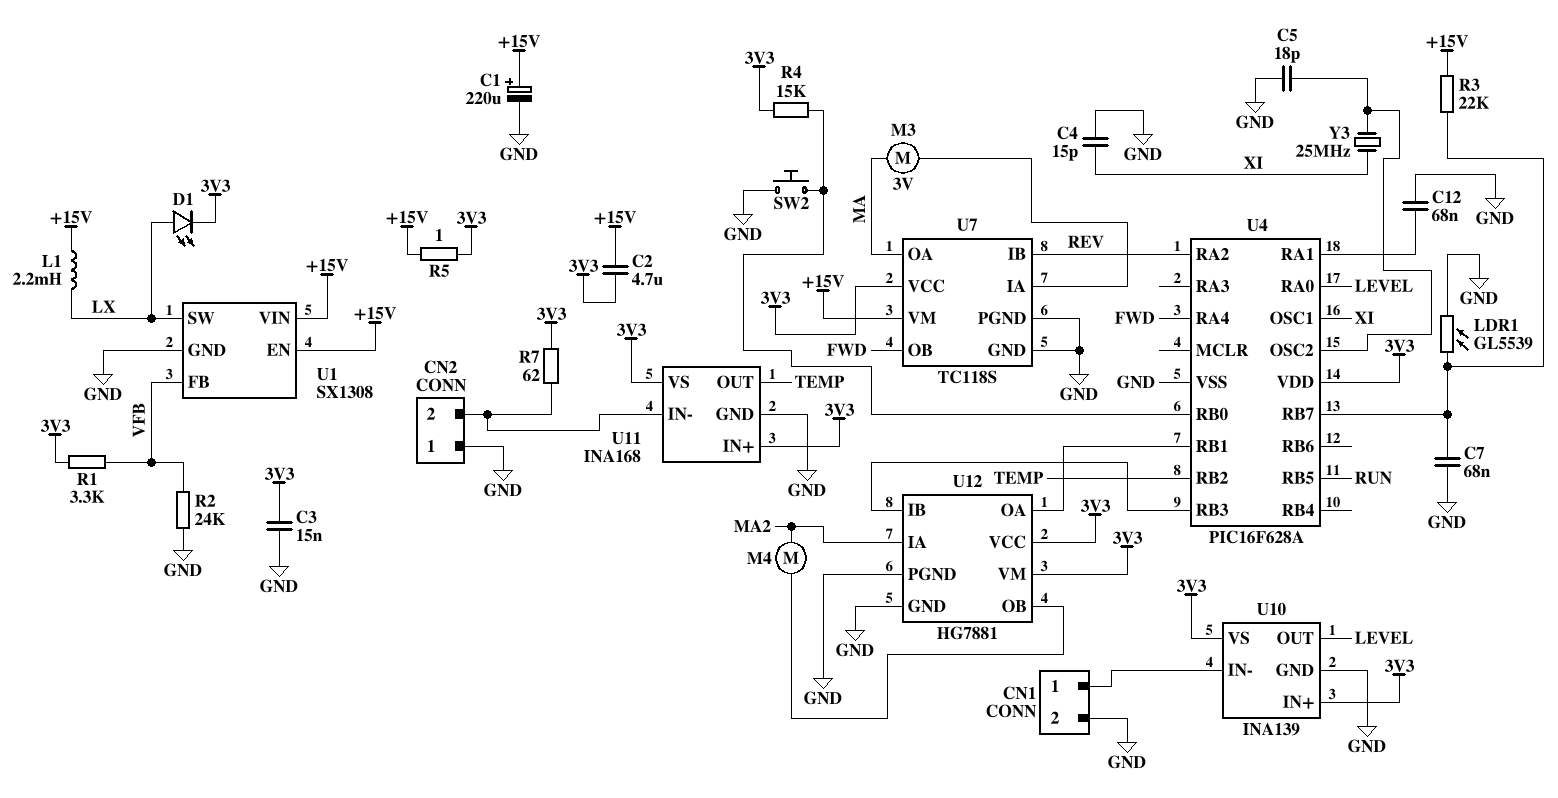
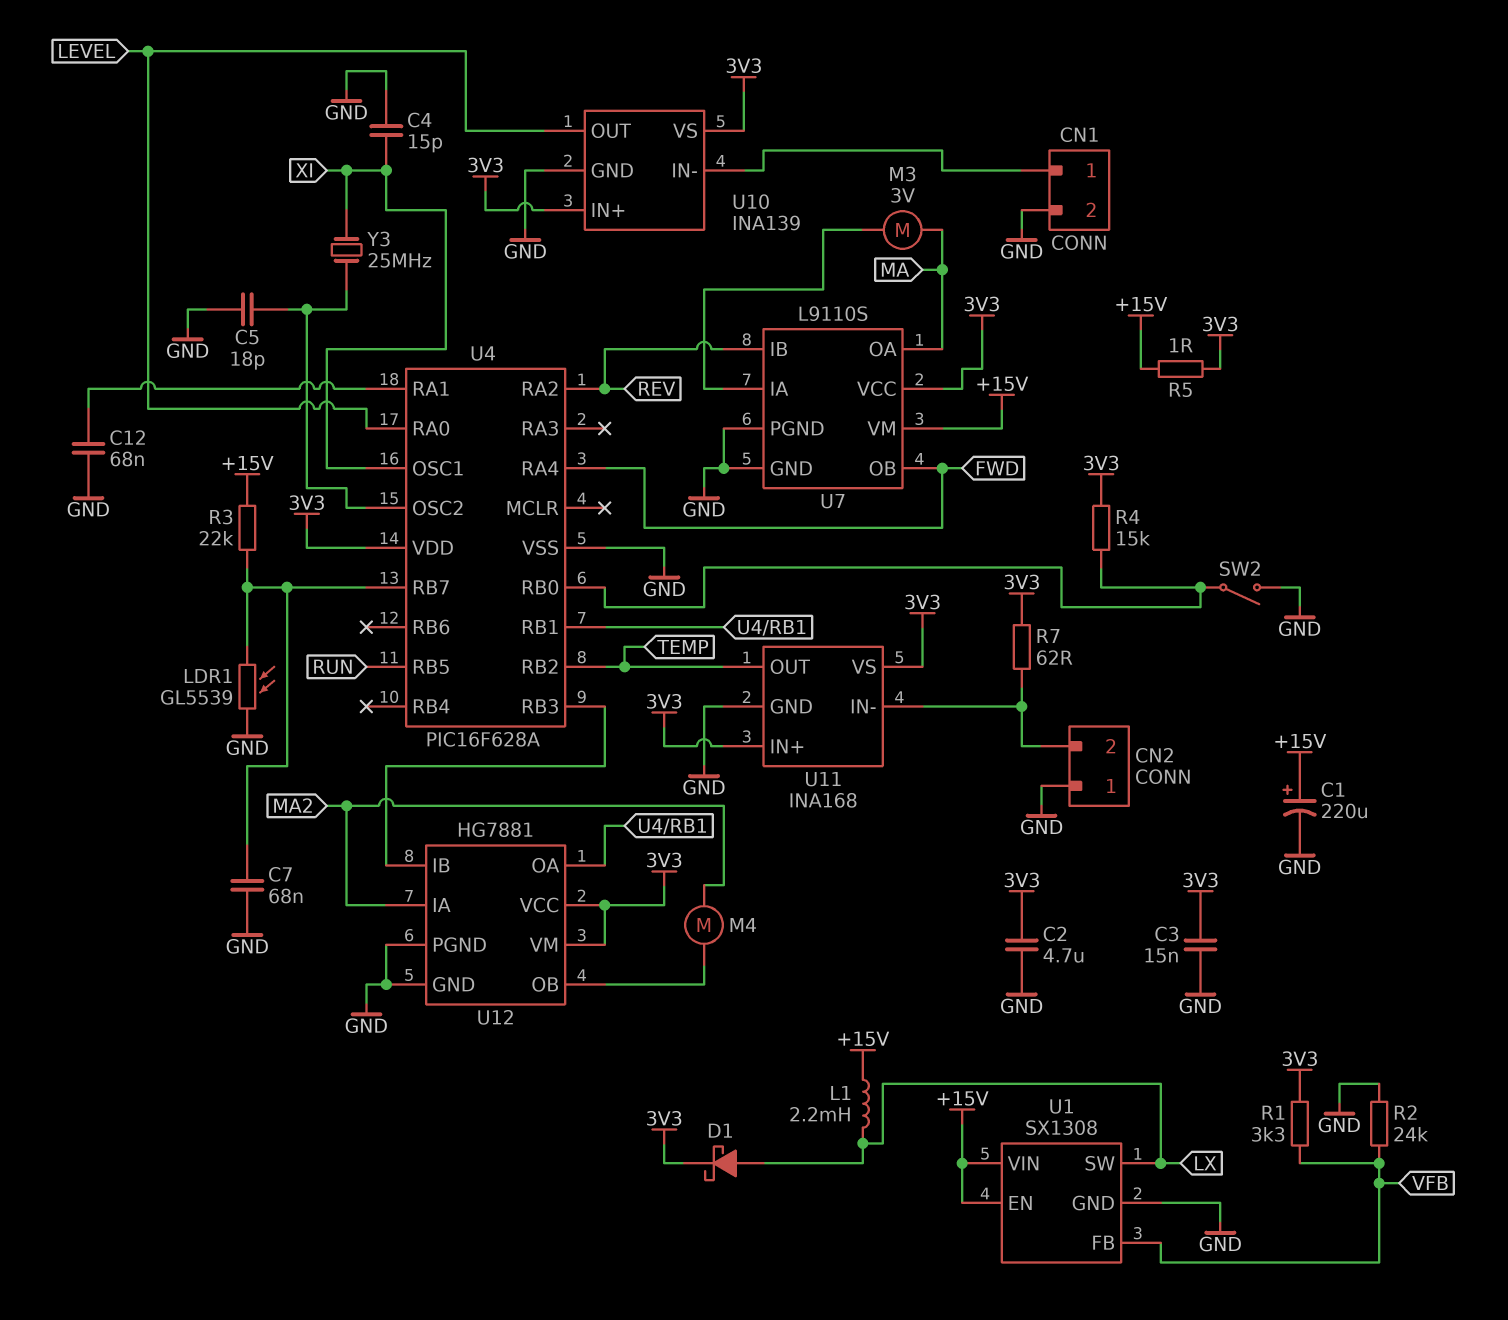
C2: 4.7uF (+15V, 3V3) -> 4.7uF (3V3, GND)
D1: LED (A LX, K 3V3) -> schottky (A LX, K 3V3)
SW2: button (GND, U4/RB0) -> switch (GND, U4/RB0)
U7: TC118S -> L9110S

